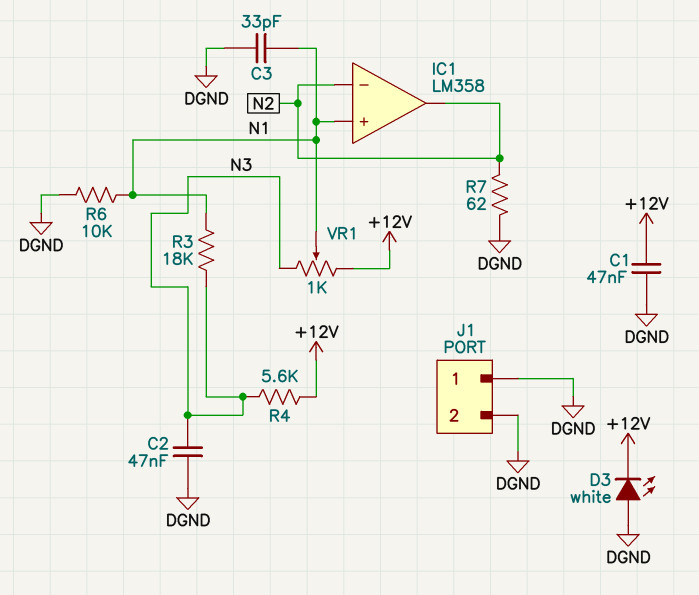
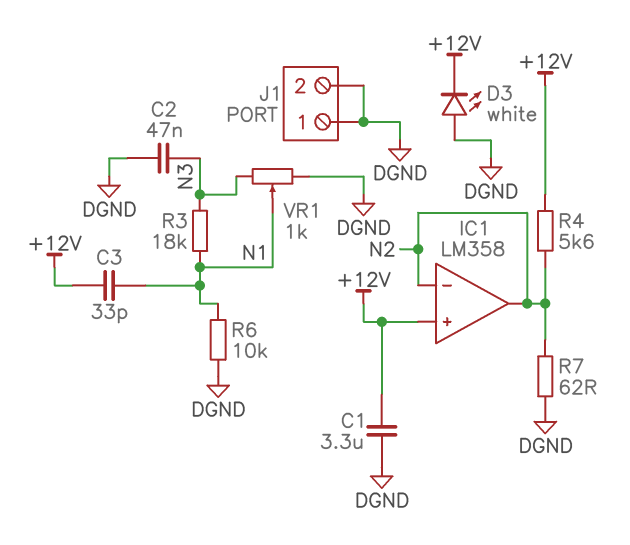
C1: 47nF (+12V, DGND) -> 3.3uF (+12V, DGND)
C3: 33pF (DGND, N1) -> 33pF (+12V, N1)
IC1 pin in+: N1 -> +12V
R4: 5.6k (+12V, N3) -> 5.6k (+12V, N2)
VR1: 1k (+12V, N3, wiper N1) -> 1k (DGND, N3, wiper N1)

